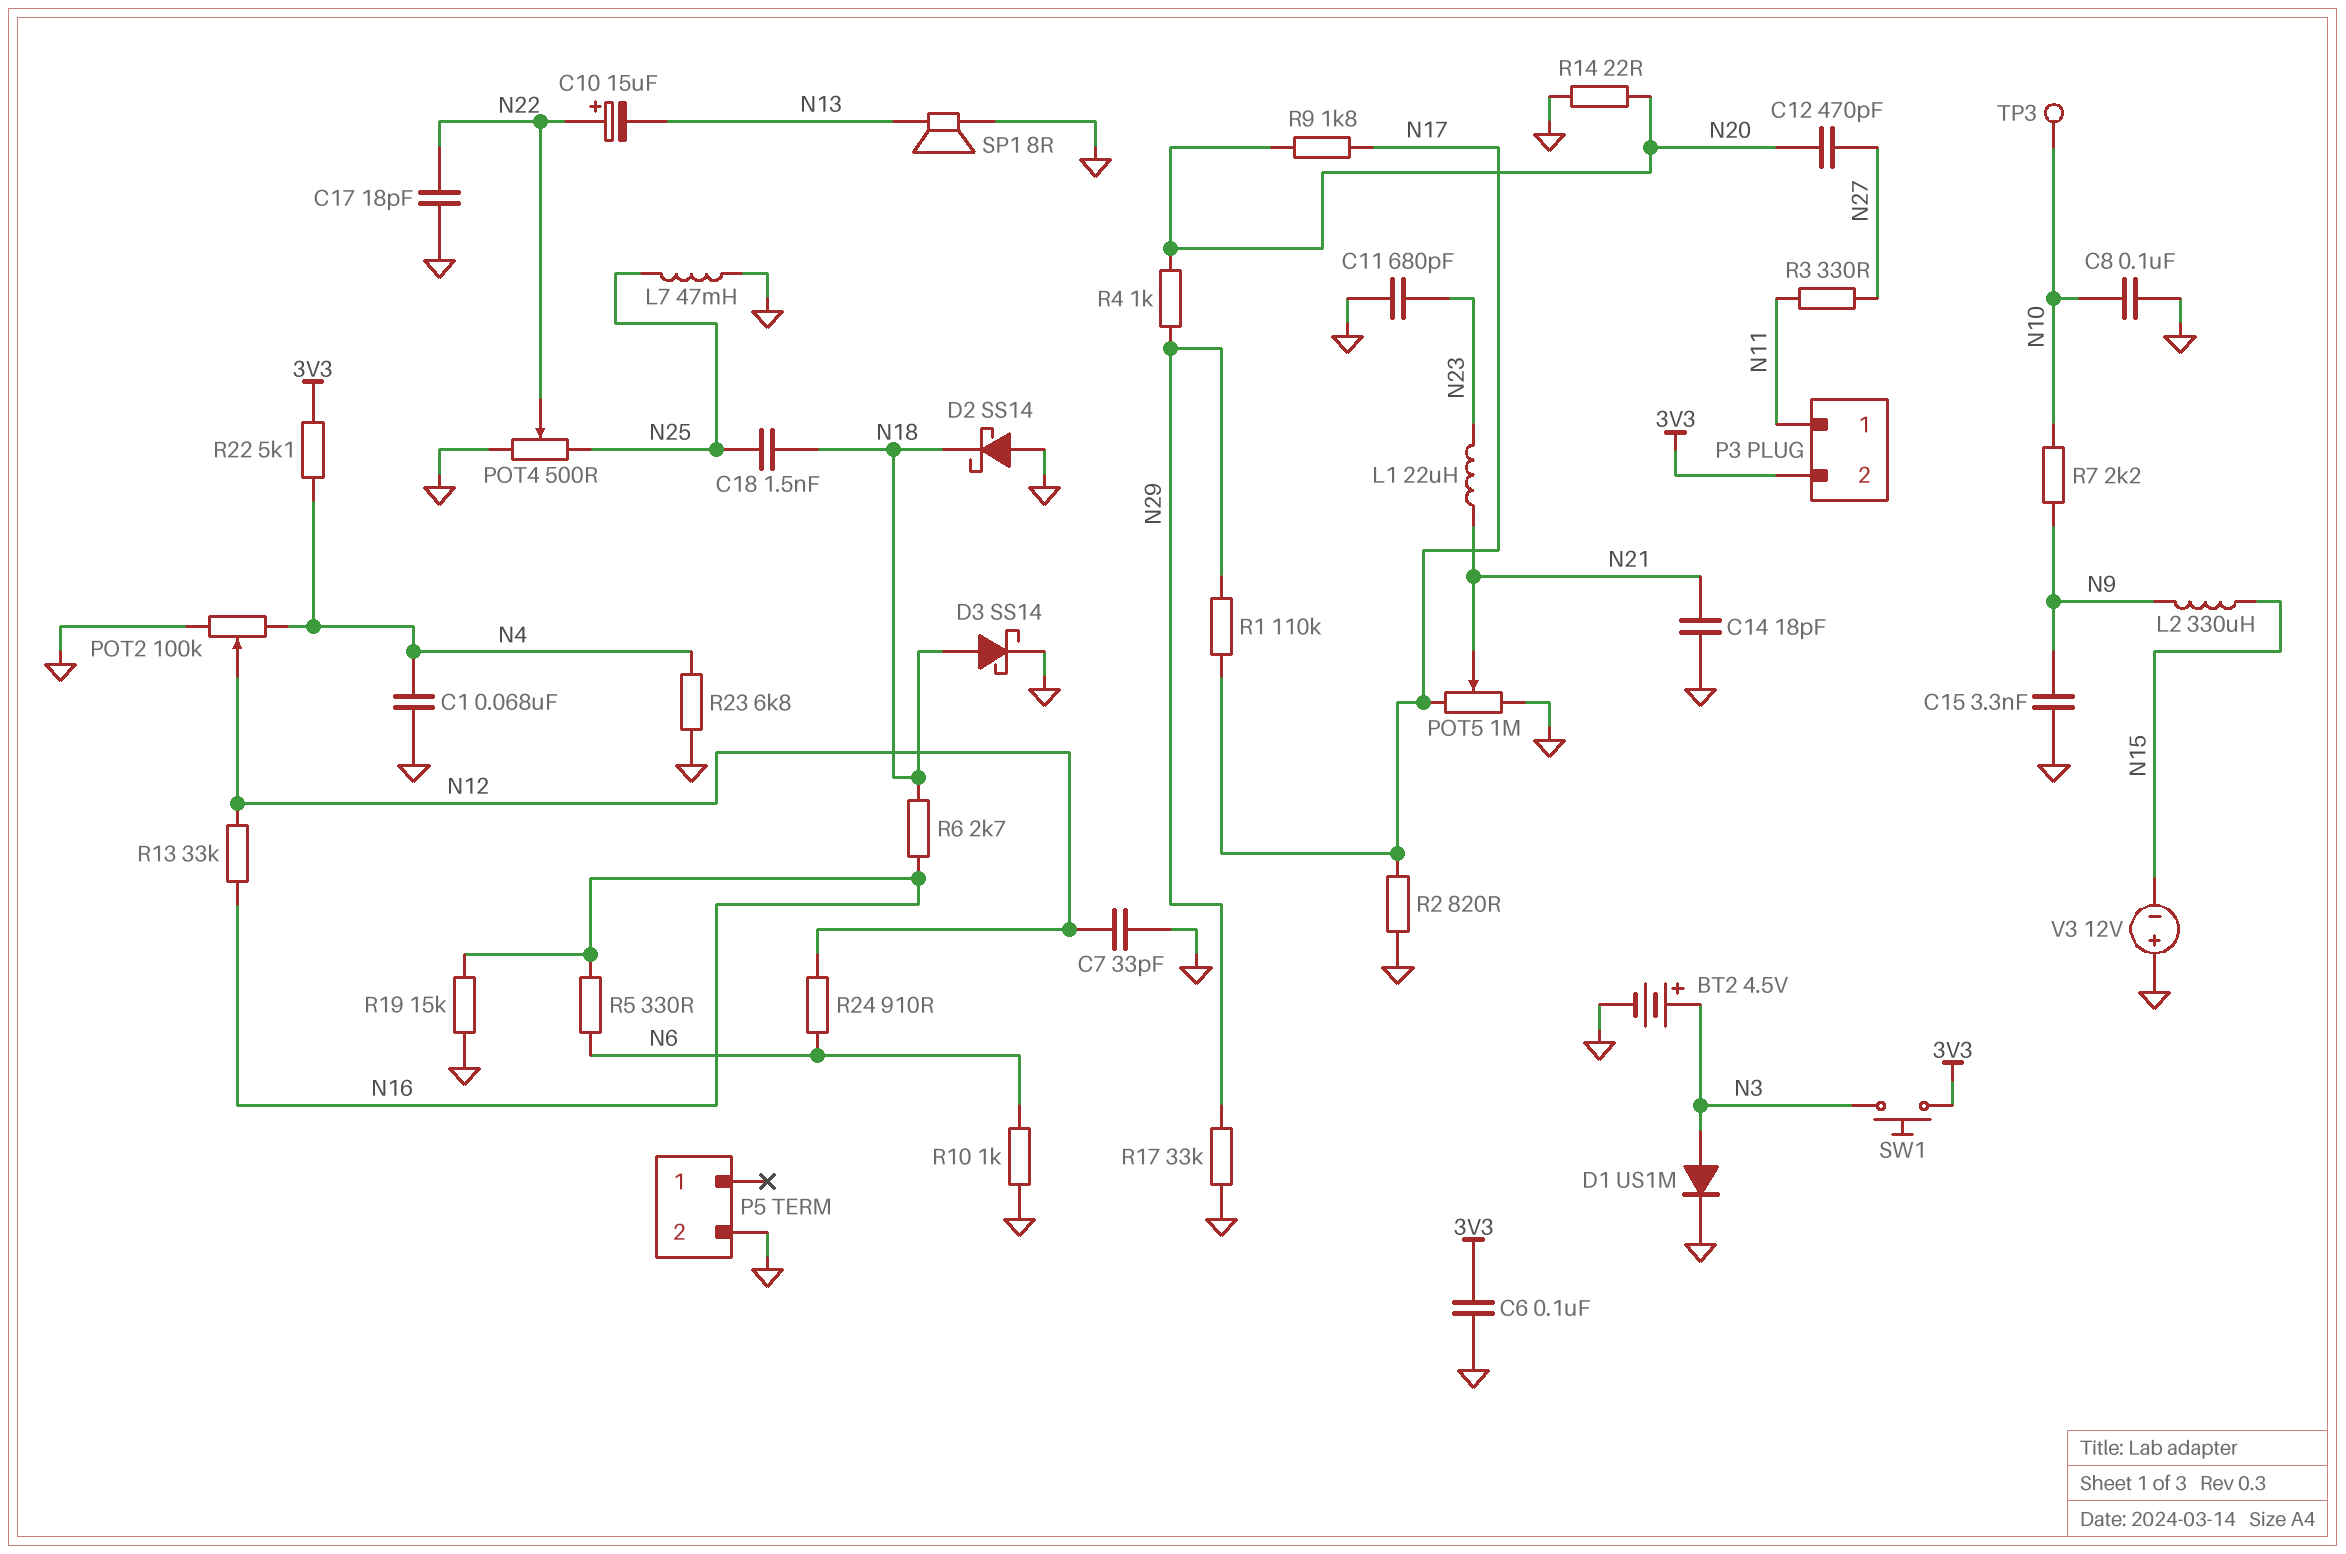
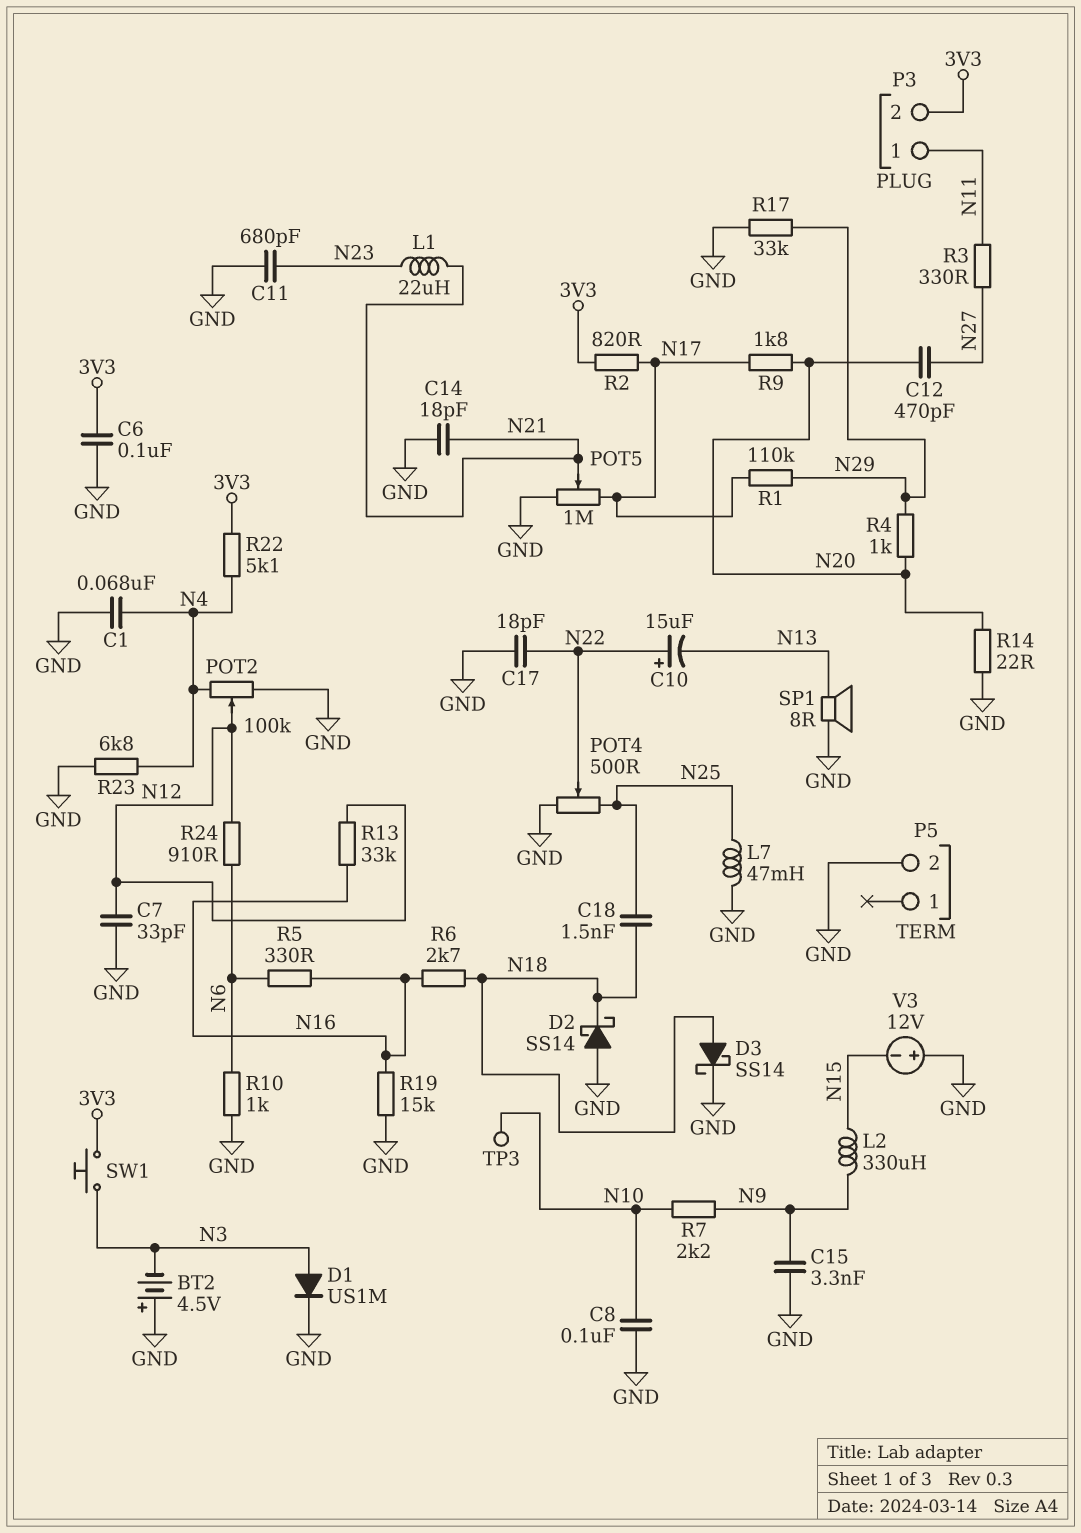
BT2: 4.5V (plus N3, minus GND) -> 4.5V (plus GND, minus N3)
R2: 820 (GND, N17) -> 820 (3V3, N17)

